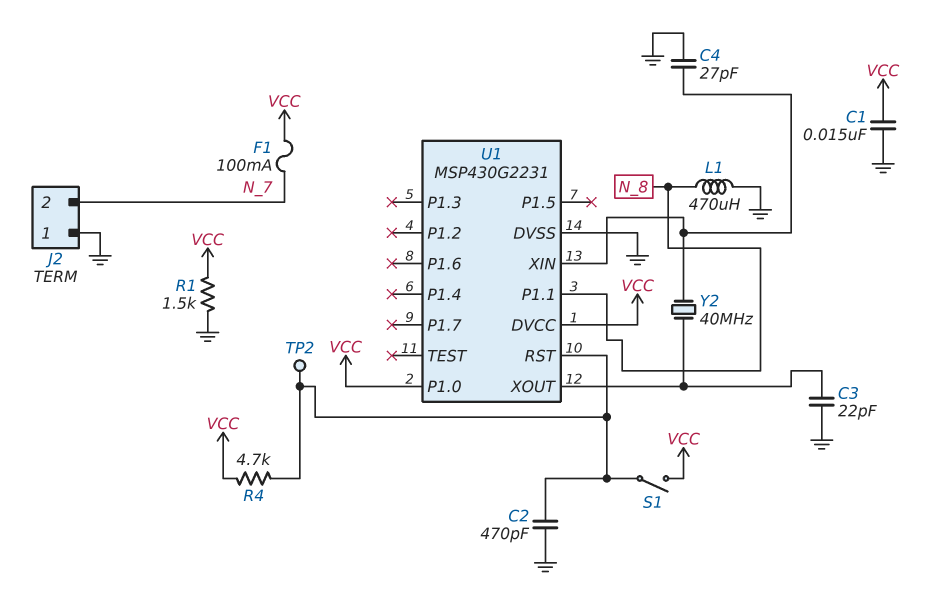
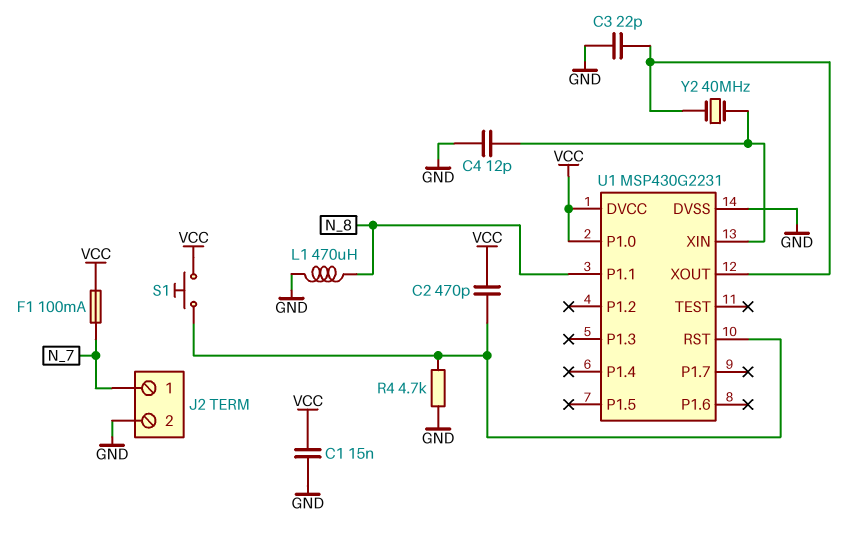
C2: 470pF (GND, U1/RST) -> 470pF (U1/RST, VCC)
C4: 27pF (GND, U1/XIN) -> 12pF (GND, U1/XIN)
J2 pin 1: GND -> N_7
J2 pin 2: N_7 -> GND
R1: 1.5k (GND, VCC) -> none
R4: 4.7k (U1/RST, VCC) -> 4.7k (GND, U1/RST)
S1: switch (U1/RST, VCC) -> button (U1/RST, VCC)
TP2: test point (U1/RST) -> none

